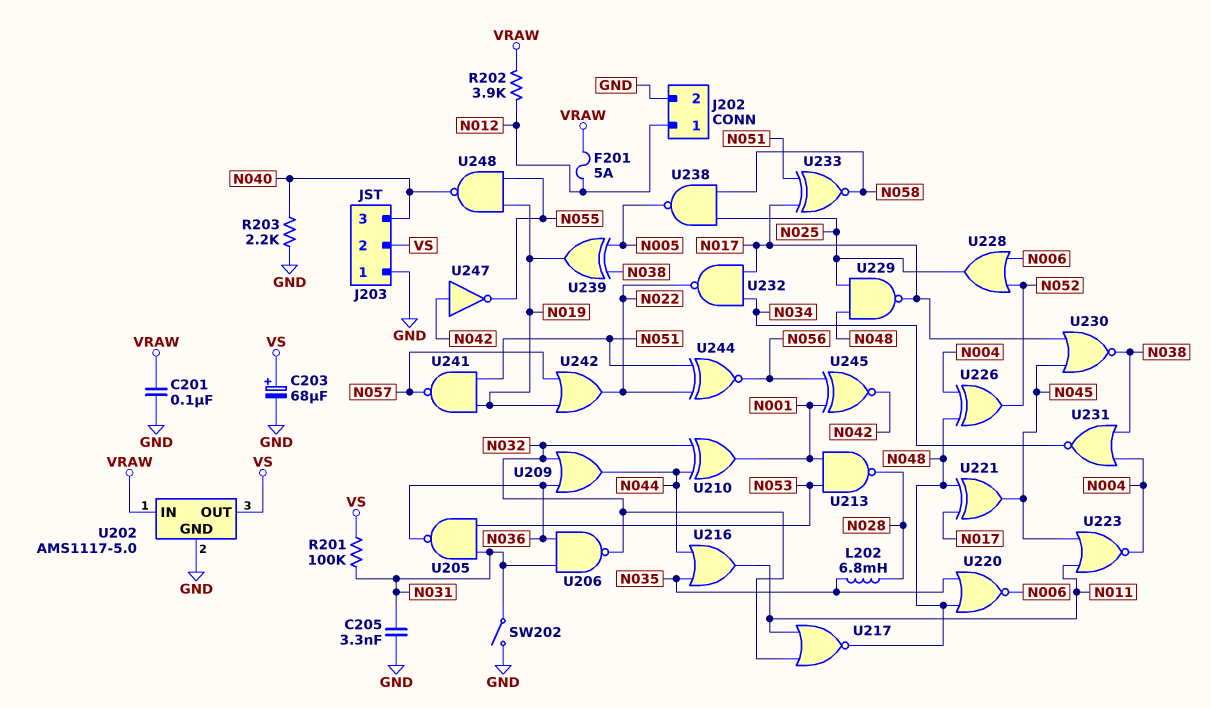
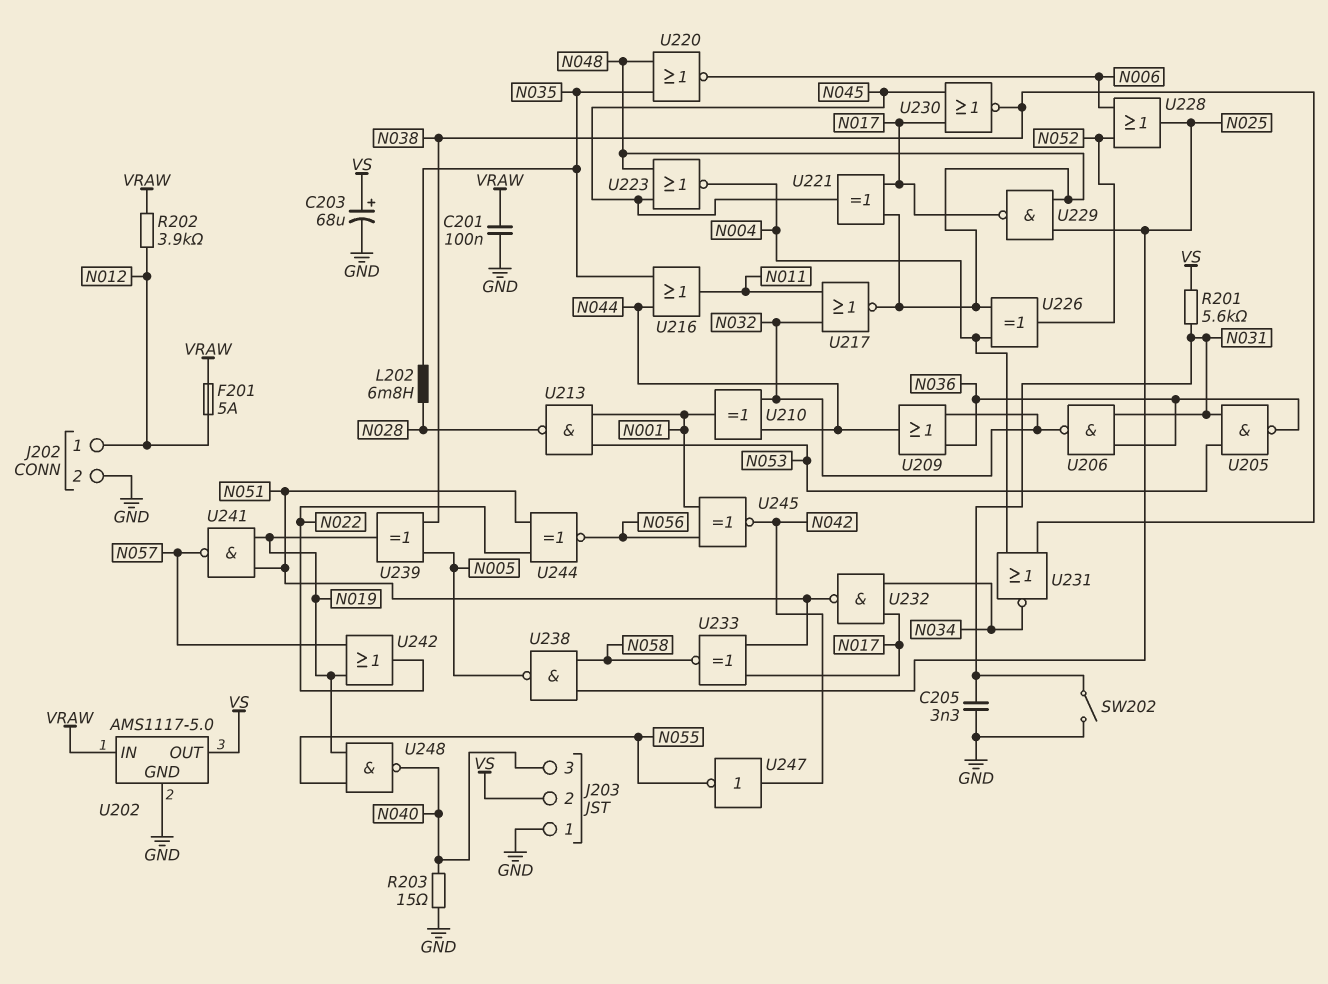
R201: 100k (N031, VS) -> 5.6k (N031, VS)
R203: 2.2k (GND, N040) -> 15 (GND, N040)
U223: NOR (in N011, in N045, out N004) -> NOR (in N045, in N048, out N004)
U232: NAND (in N017, in N034, out N022) -> NAND (in N017, in N034, out N051)

